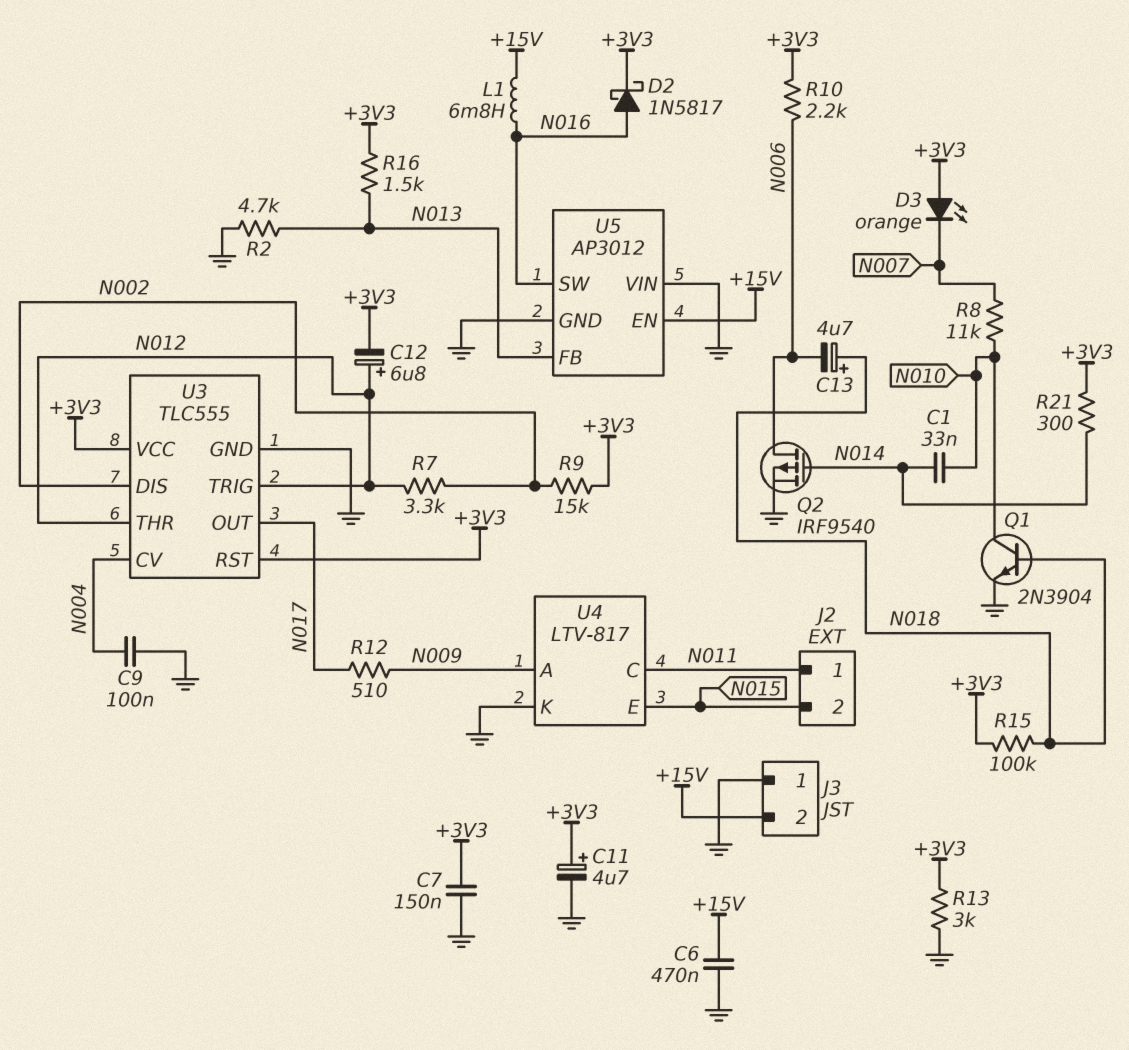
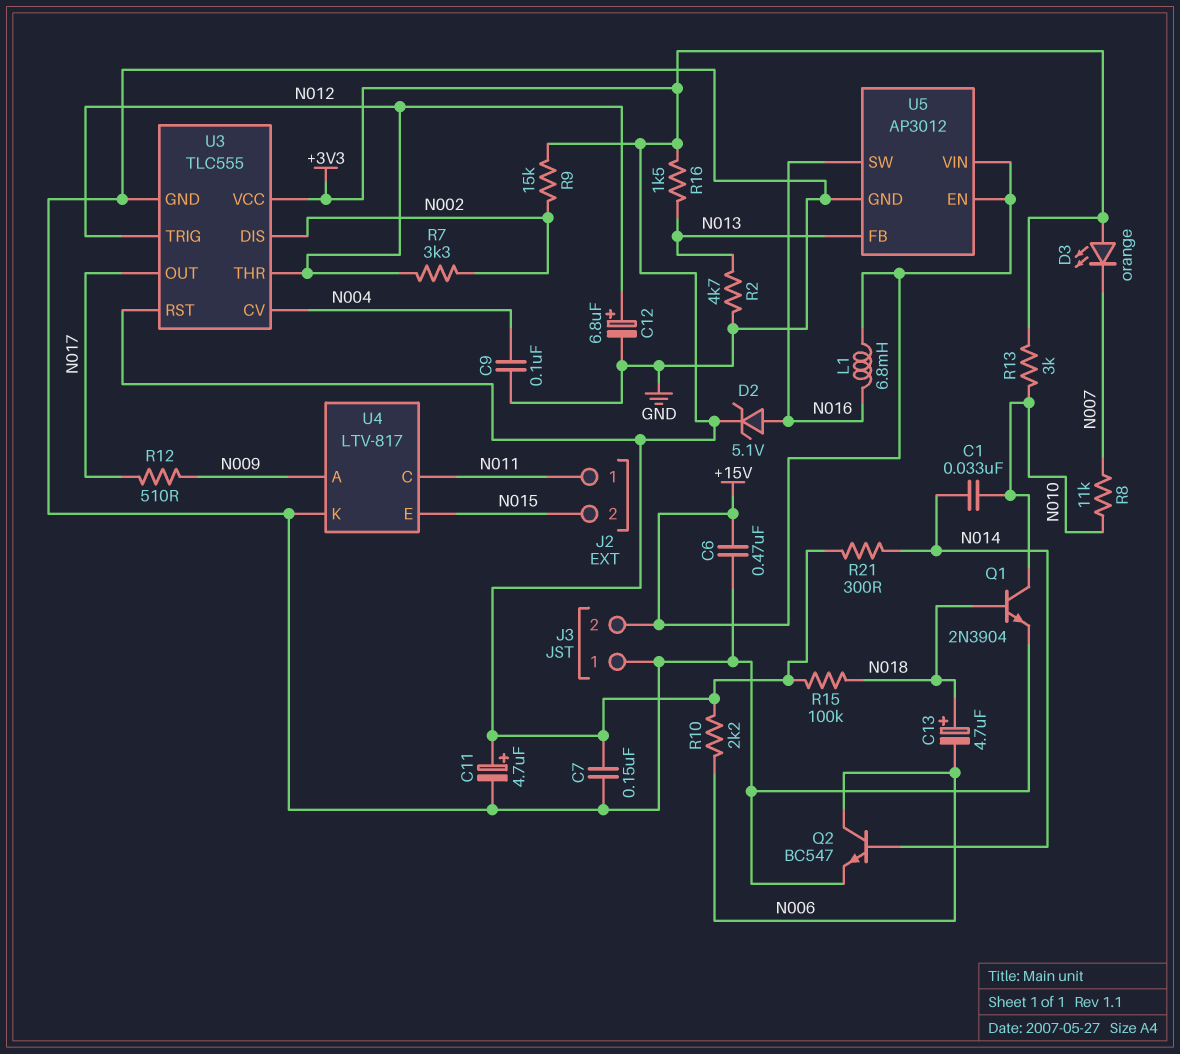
C12: 6.8uF (plus N012, minus +3V3) -> 6.8uF (plus N012, minus GND)
D2: schottky 1N5817 (A N016, K +3V3) -> zener 5.1V (A N016, K +3V3)
Q2: PMOS IRF9540 (G N014, D N006, S GND) -> NPN BC547 (B N014, C N006, E GND)
R13: 3k (+3V3, GND) -> 3k (+3V3, N010)
U5 pin VIN: GND -> +15V

